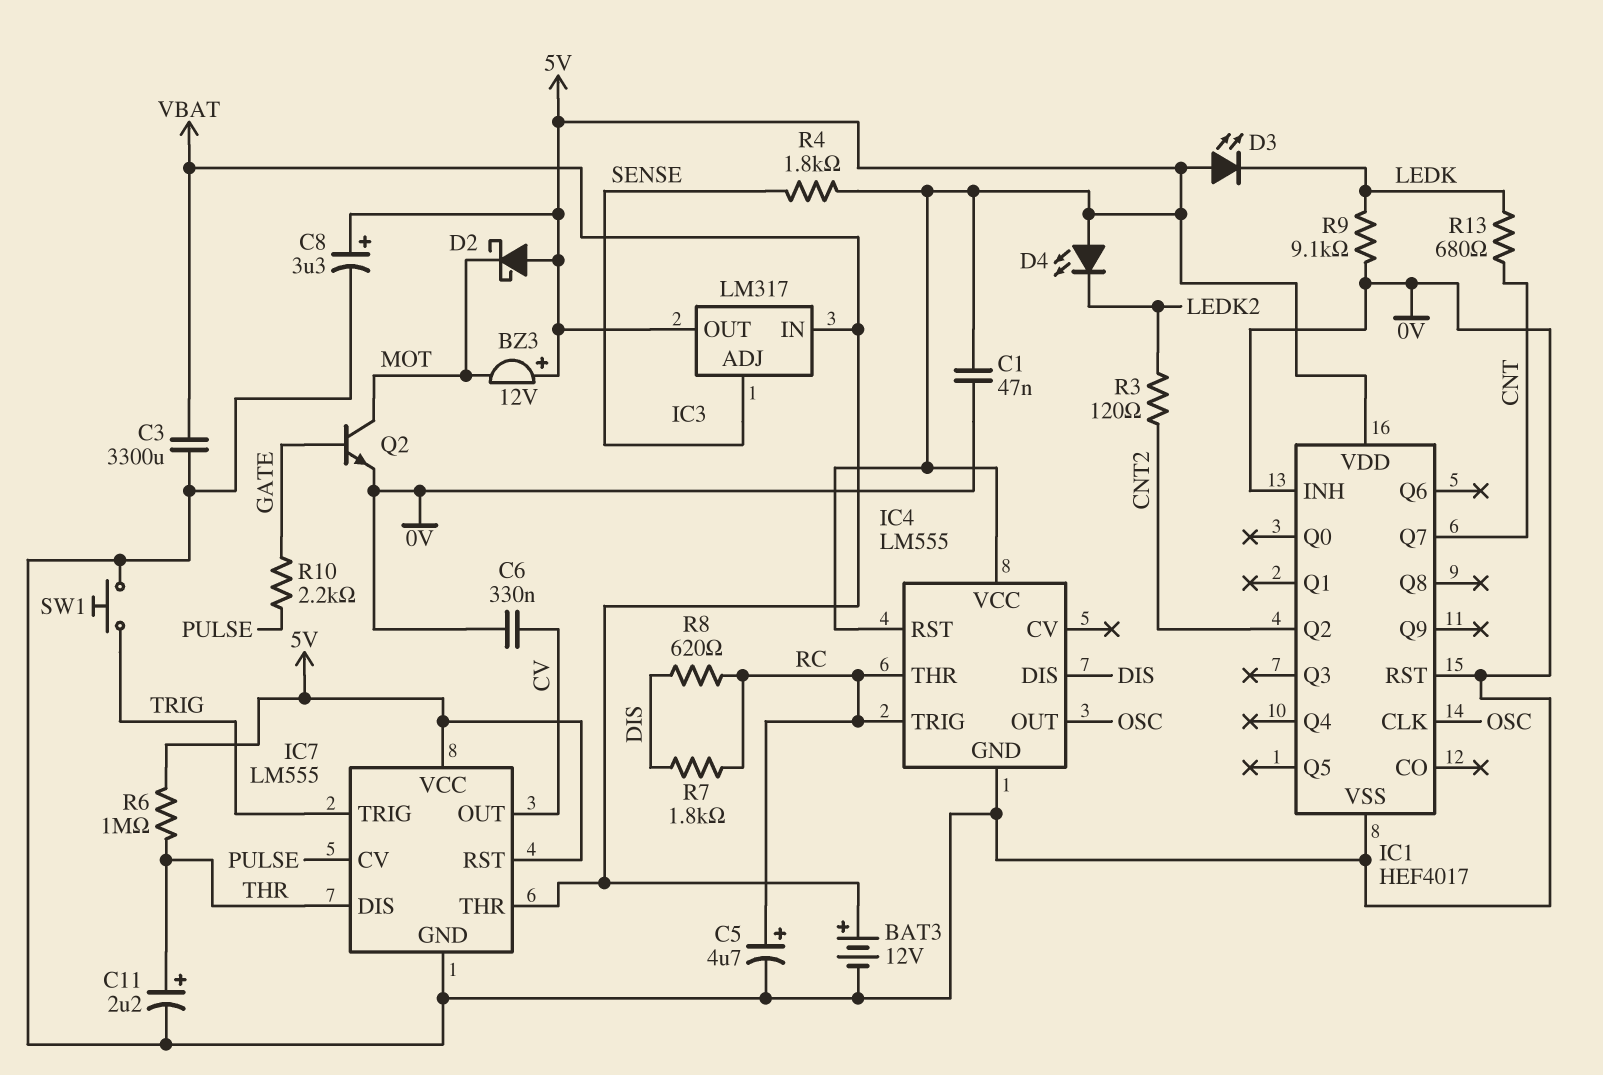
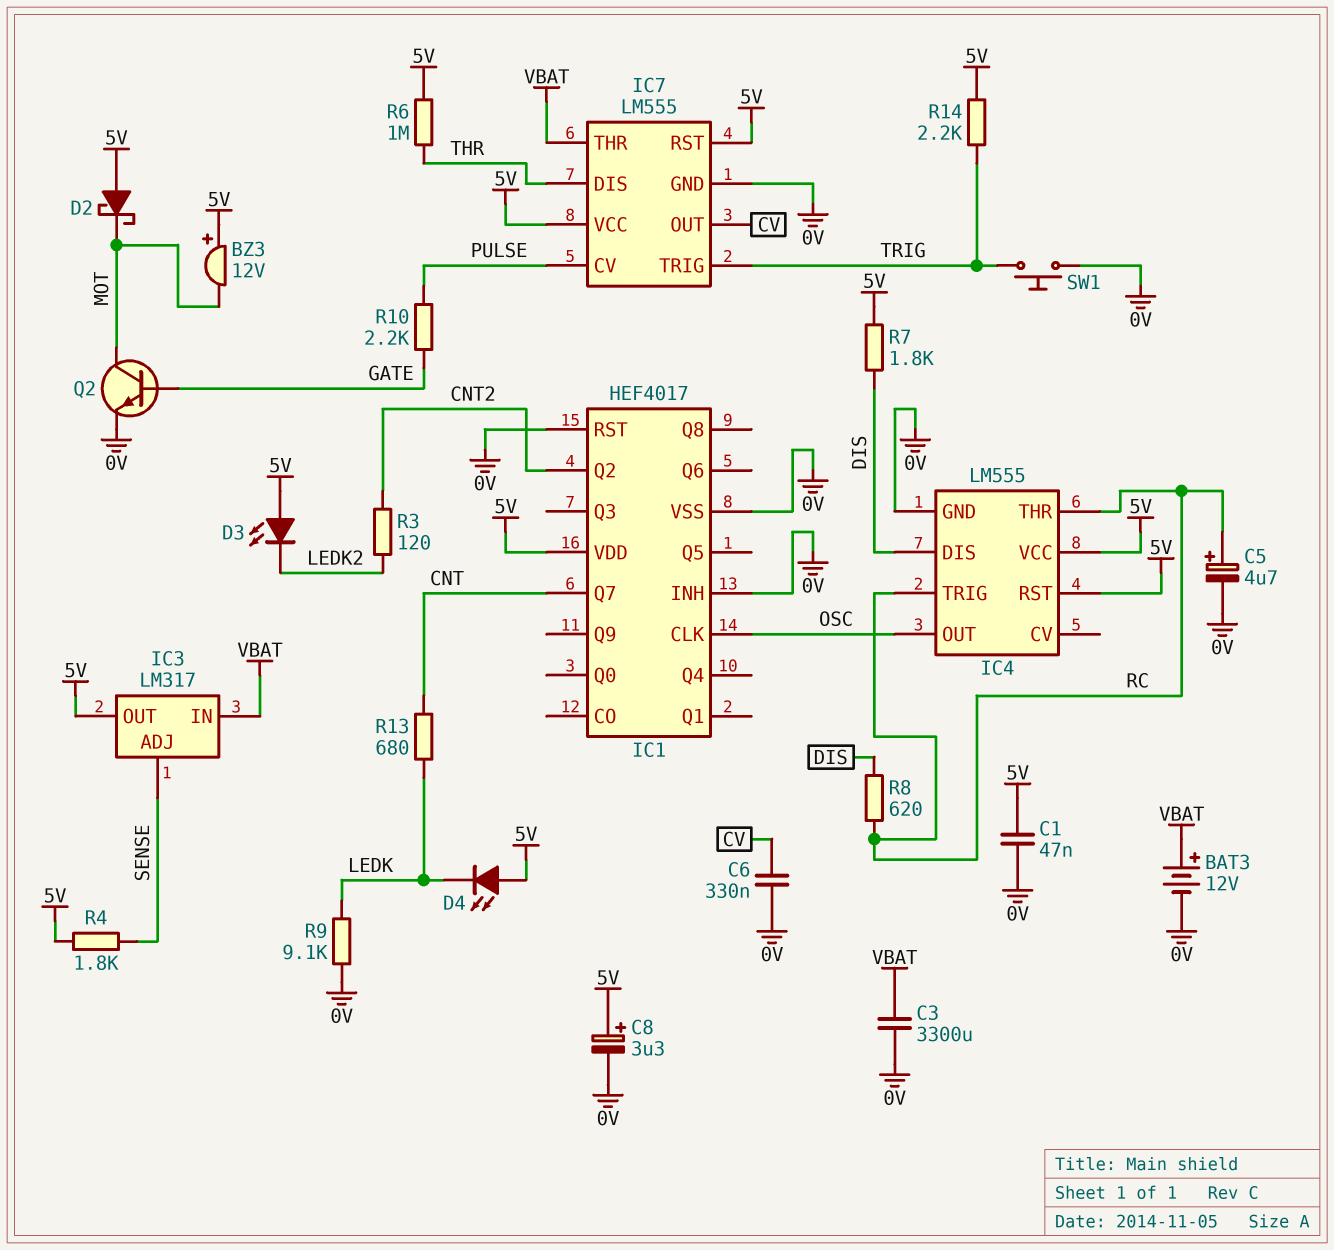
C11: 2.2uF (plus THR, minus 0V) -> none
D3: LED (A 5V, K LEDK) -> LED (A 5V, K LEDK2)
D4: LED (A 5V, K LEDK2) -> LED (A 5V, K LEDK)
R7: 1.8k (DIS, RC) -> 1.8k (5V, DIS)
R14: none -> 2.2k (5V, TRIG)

